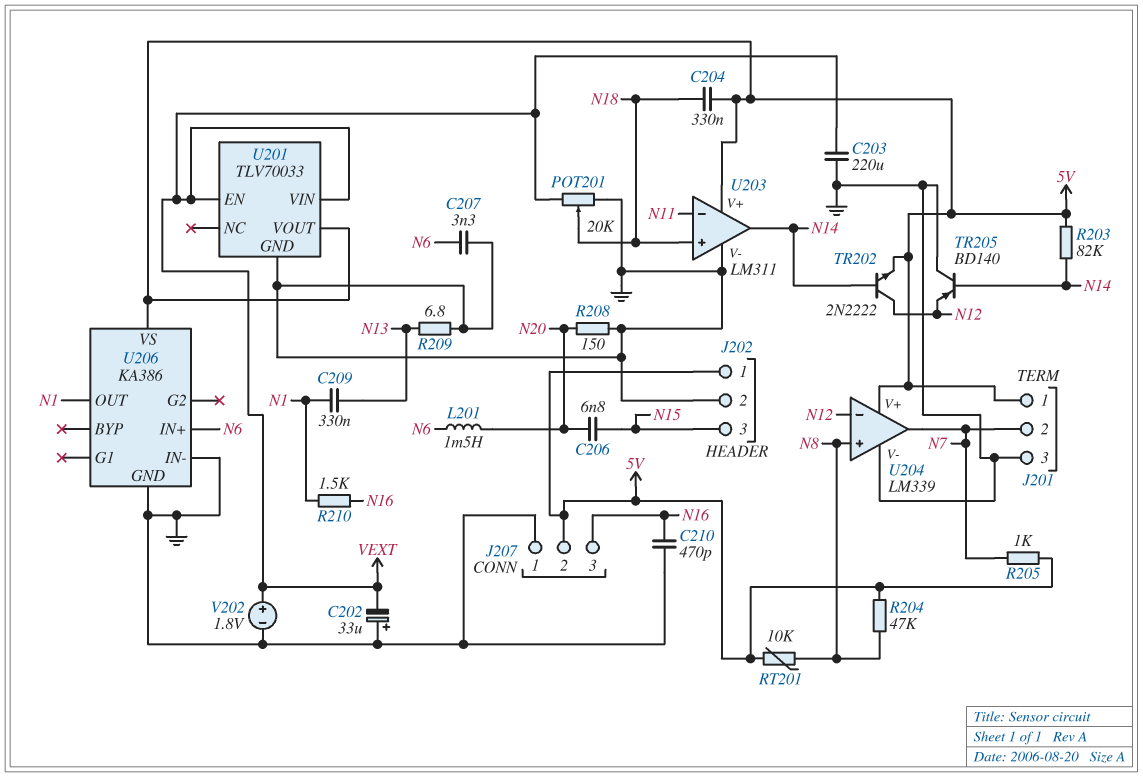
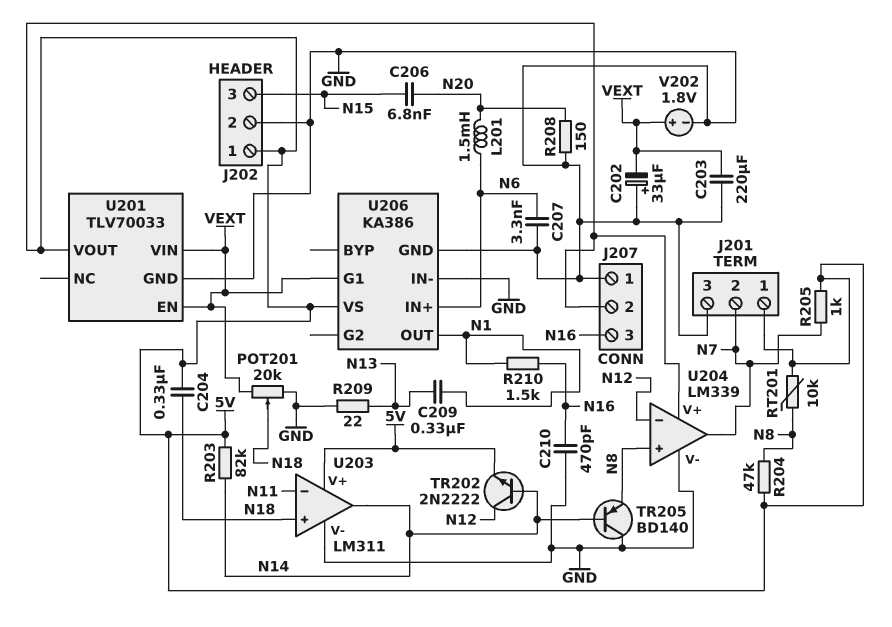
R209: 6.8 (GND, N13) -> 22 (GND, N13)
TR205: PNP BD140 (B N14, C GND, E N12) -> PNP BD140 (B N14, C GND, E N8)
U206 pin G1: none -> VEXT

